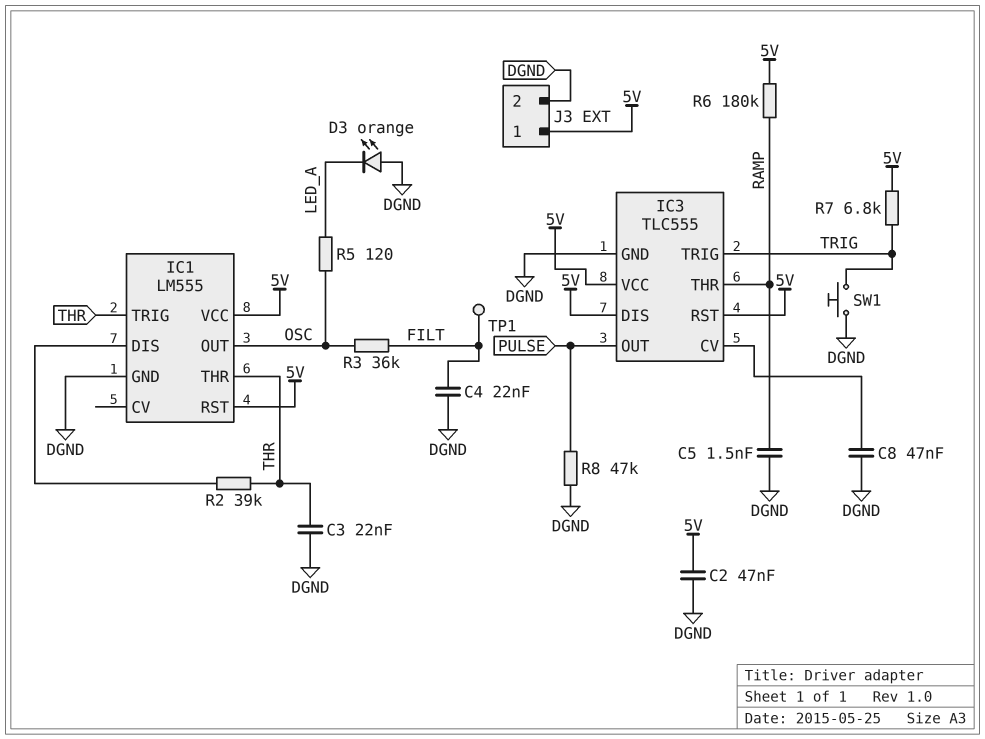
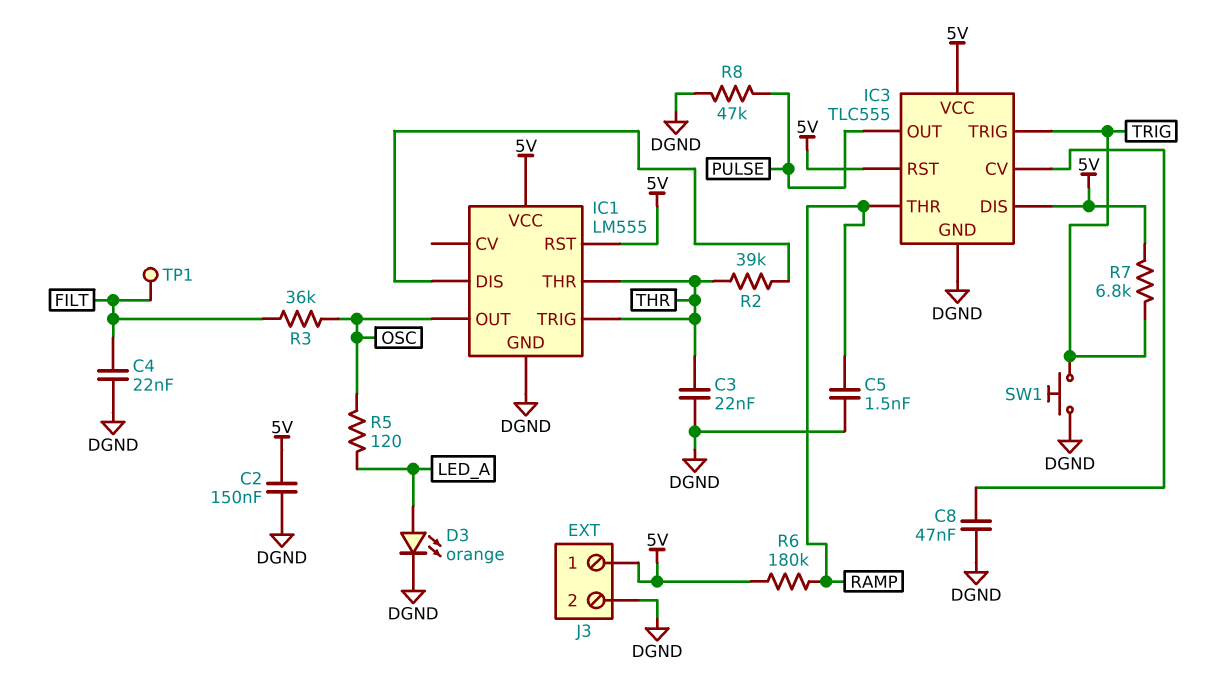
C2: 47nF (5V, DGND) -> 150nF (5V, DGND)
D3: LED orange (A DGND, K LED_A) -> LED orange (A LED_A, K DGND)

